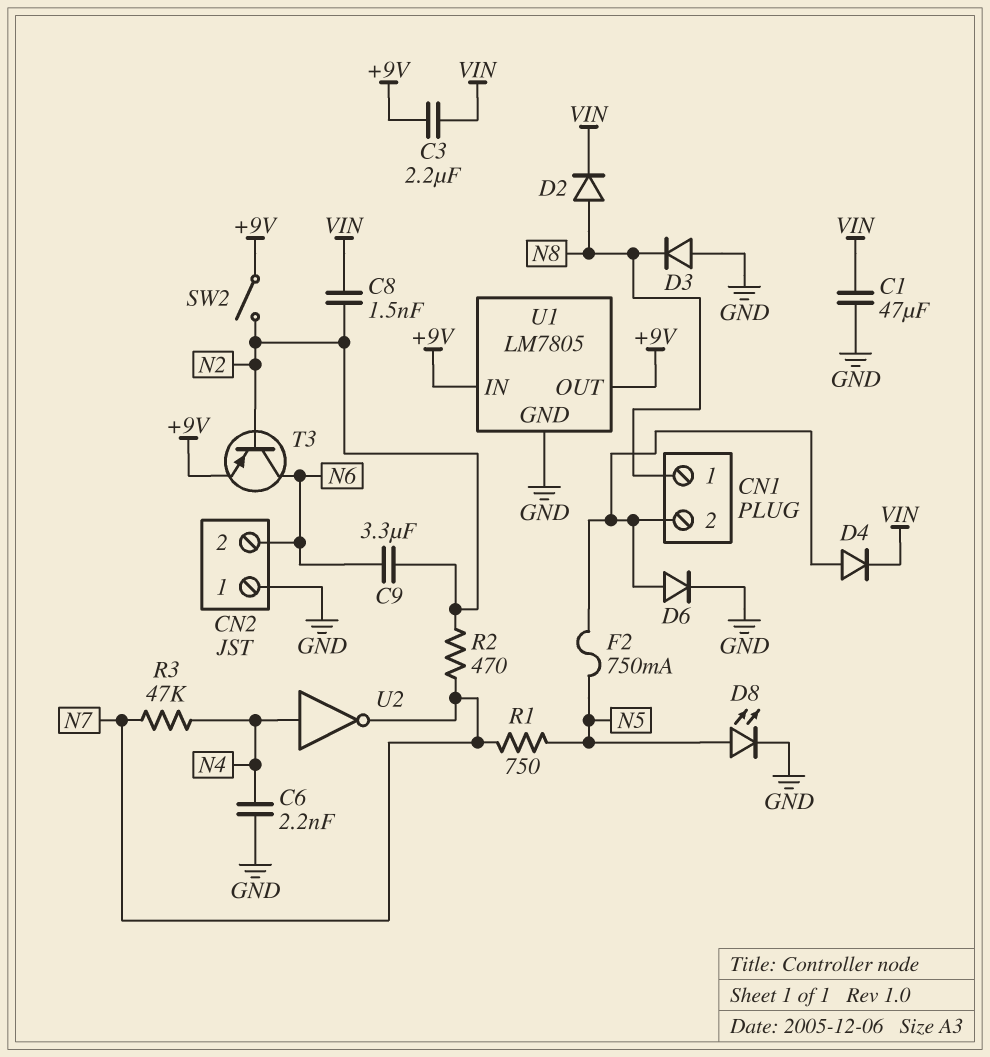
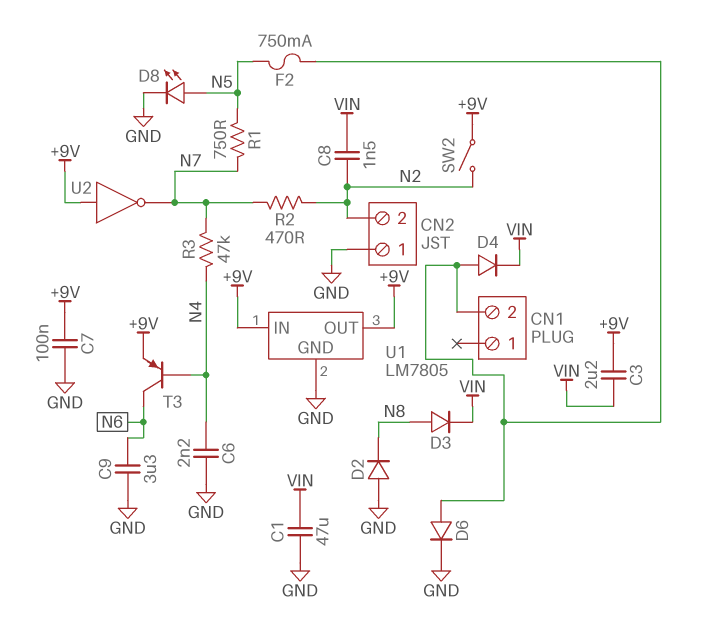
C7: none -> 100nF (+9V, GND)
C9: 3.3uF (N2, N6) -> 3.3uF (GND, N6)
CN1 pin 1: N8 -> none
CN2 pin 2: N6 -> N2
D2: diode (A N8, K VIN) -> diode (A GND, K N8)
D3: diode (A GND, K N8) -> diode (A N8, K VIN)
T3: PNP (B N2, C N6, E +9V) -> PNP (B N4, C N6, E +9V)
U2: NOT (in N4, out N7) -> NOT (in +9V, out N7)

